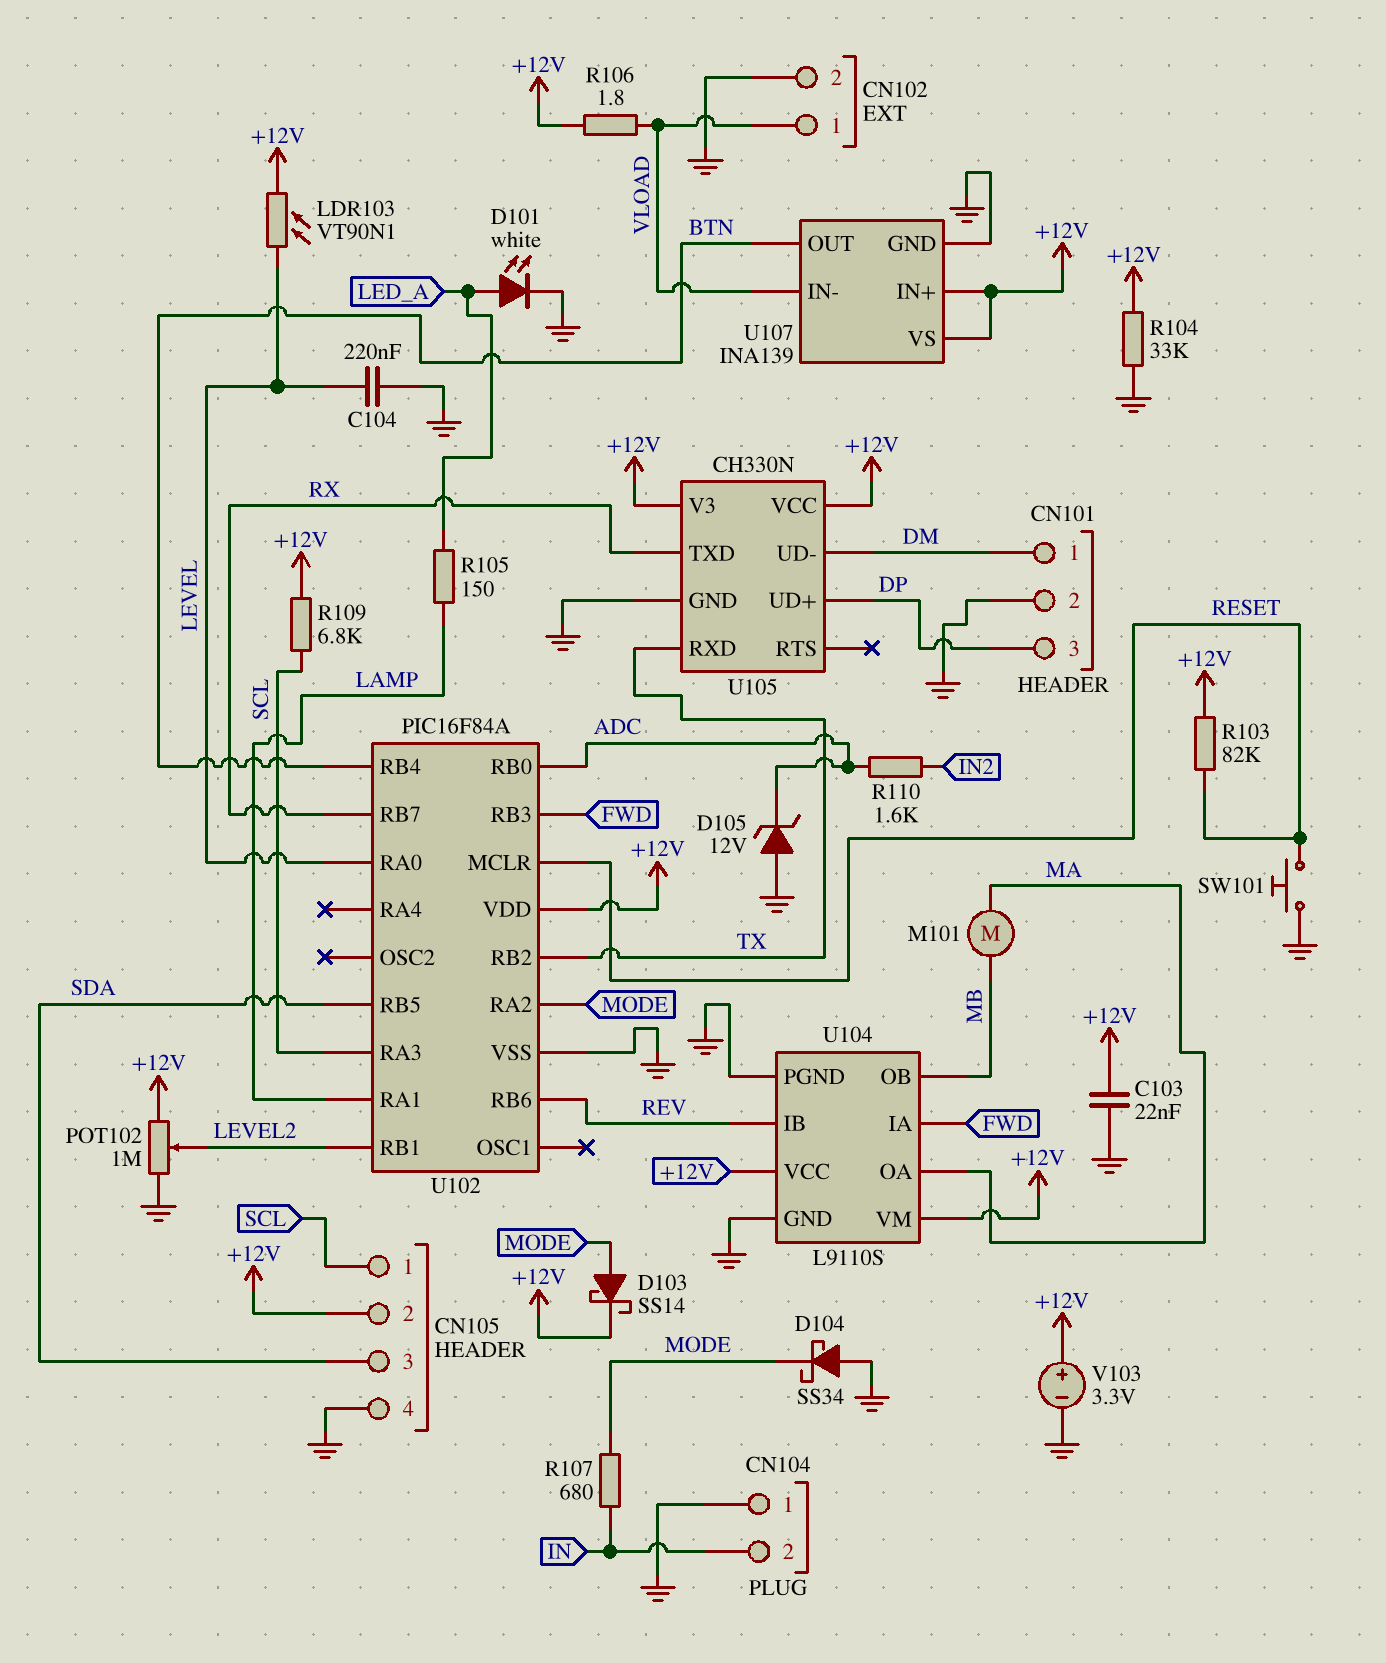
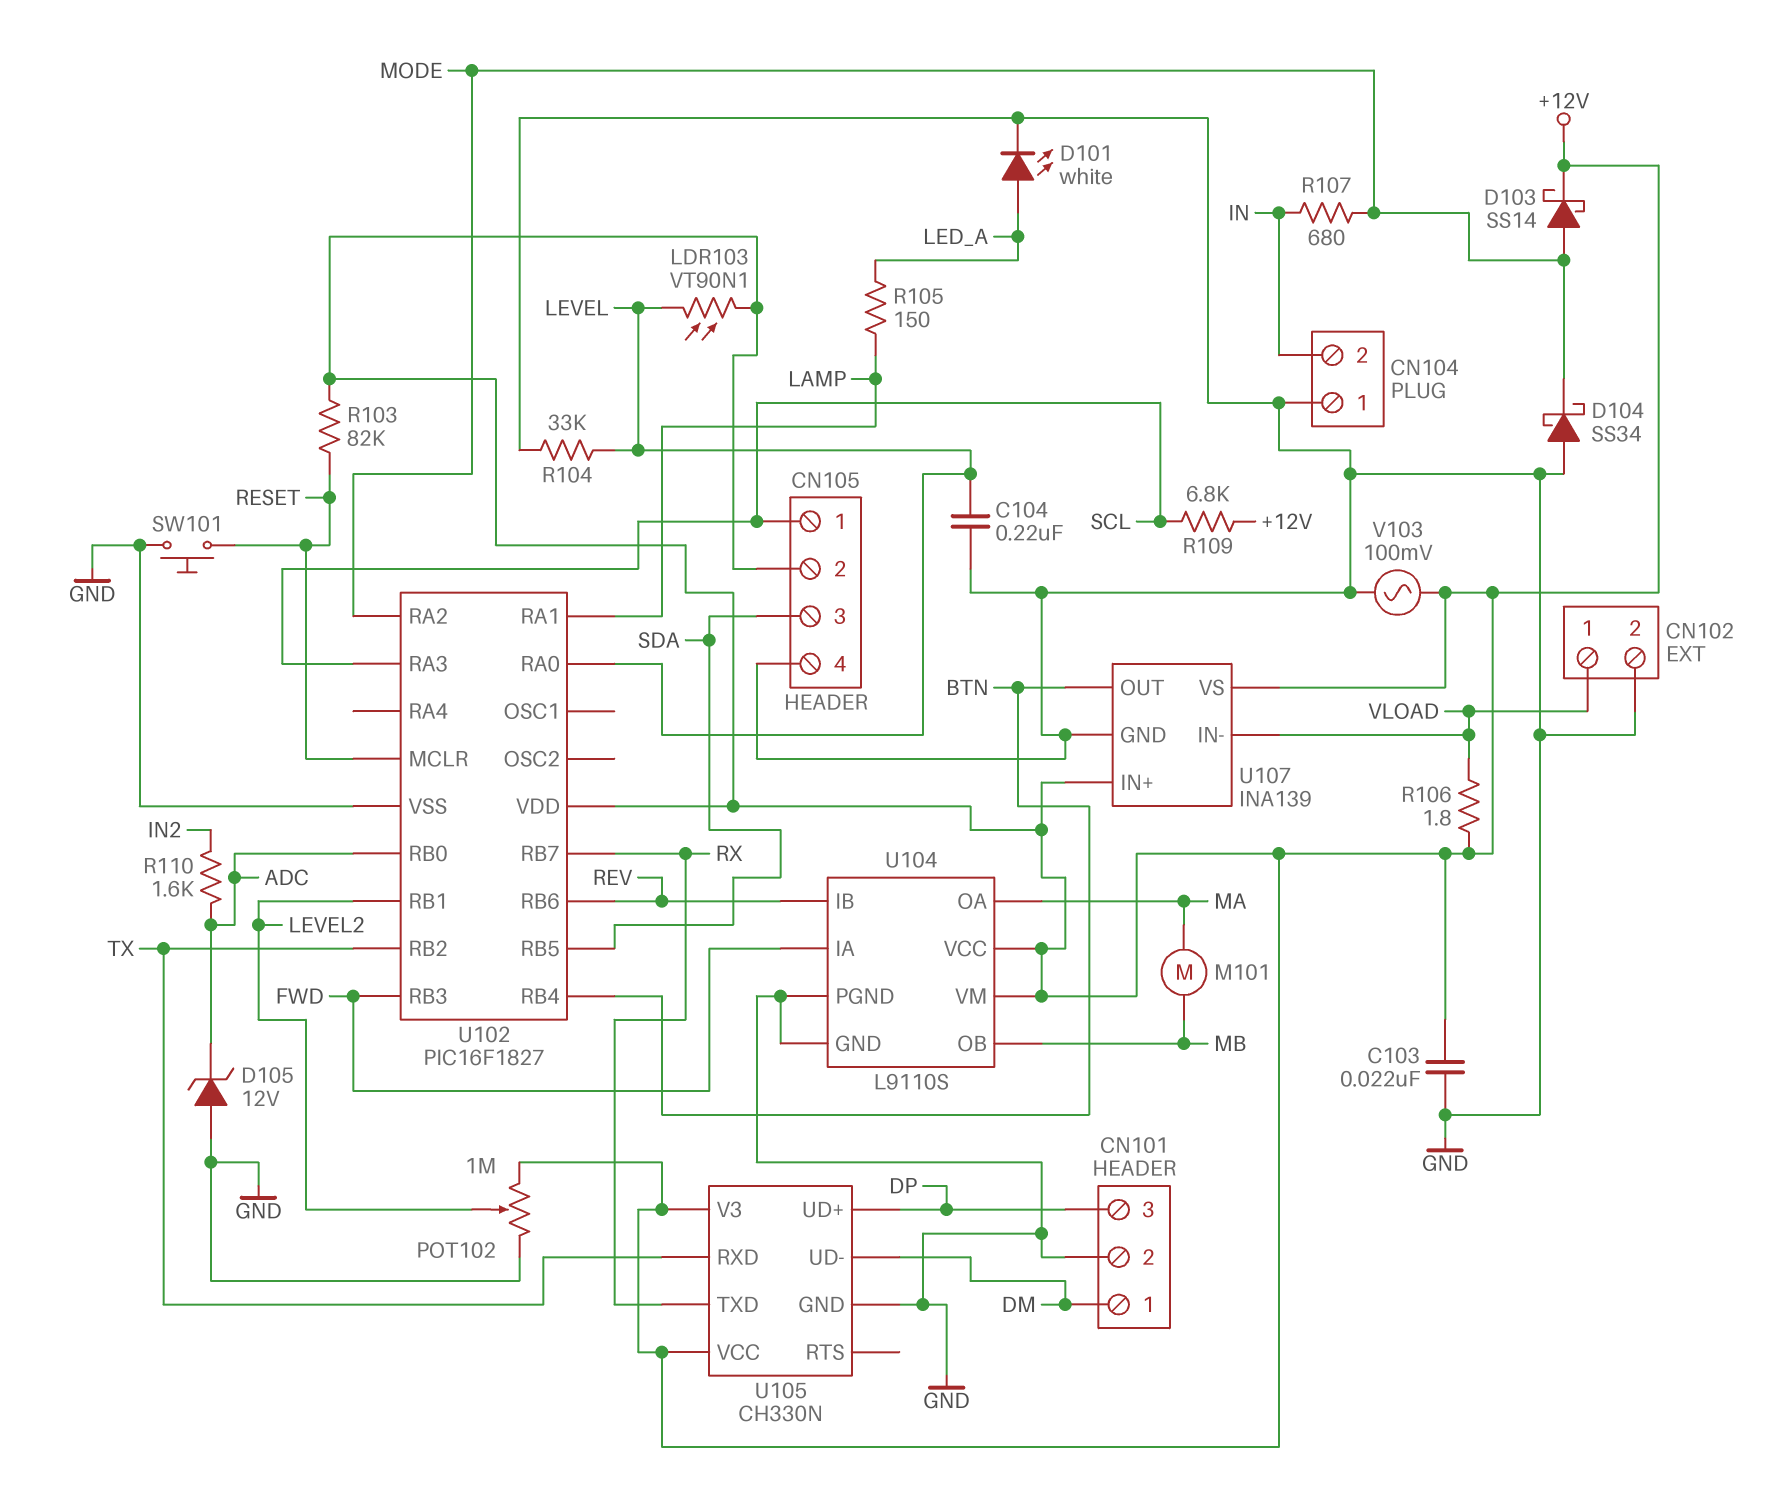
R104: 33k (+12V, GND) -> 33k (GND, LEVEL)
U102: PIC16F84A -> PIC16F1827
V103: 3.3V (plus +12V, minus GND) -> AC 100mV (+12V, GND)

